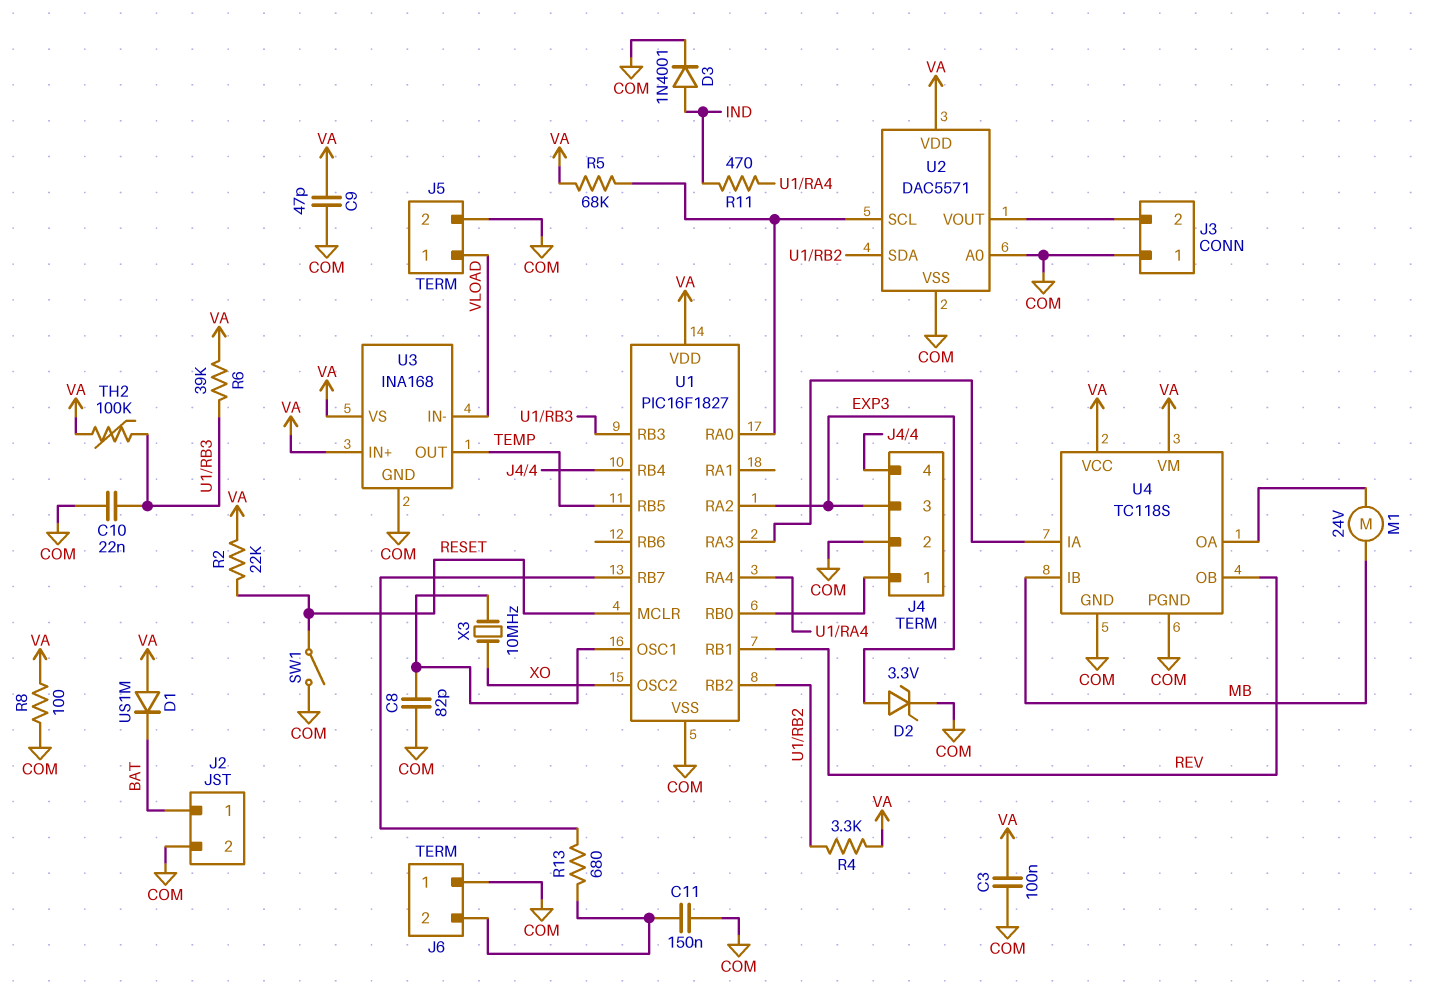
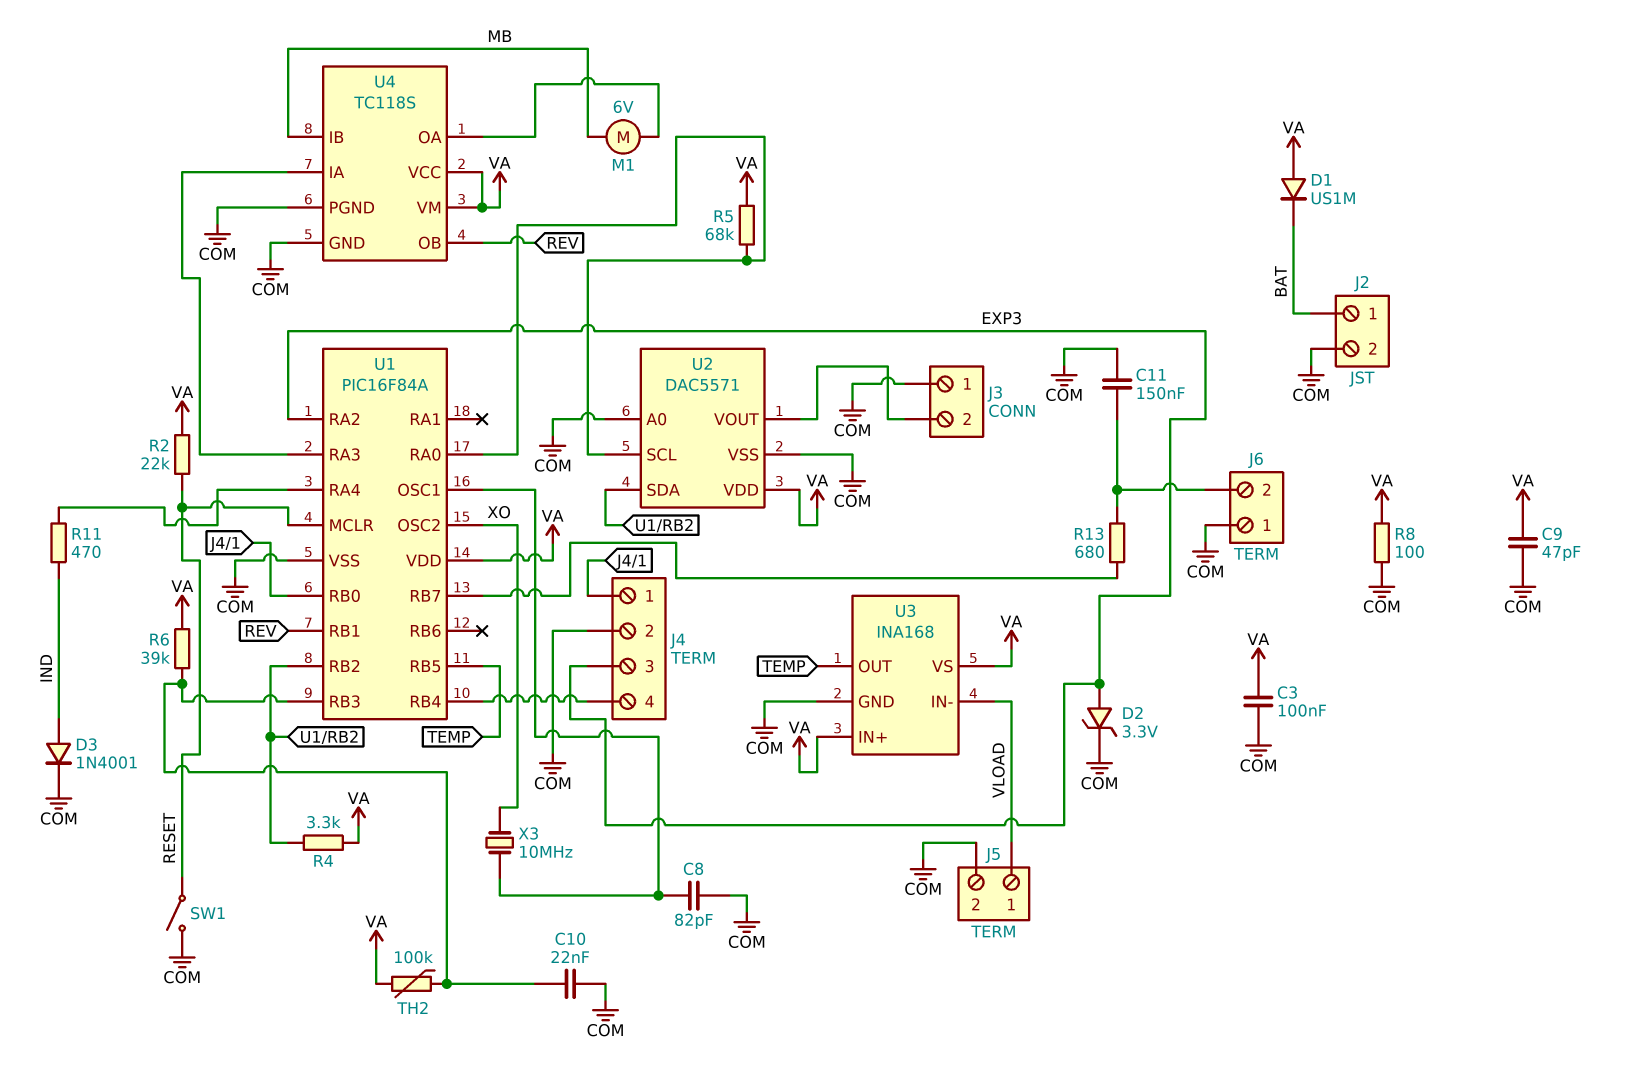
M1: motor 24V (MB, U4/OA) -> motor 6V (MB, U4/OA)
U1: PIC16F1827 -> PIC16F84A

